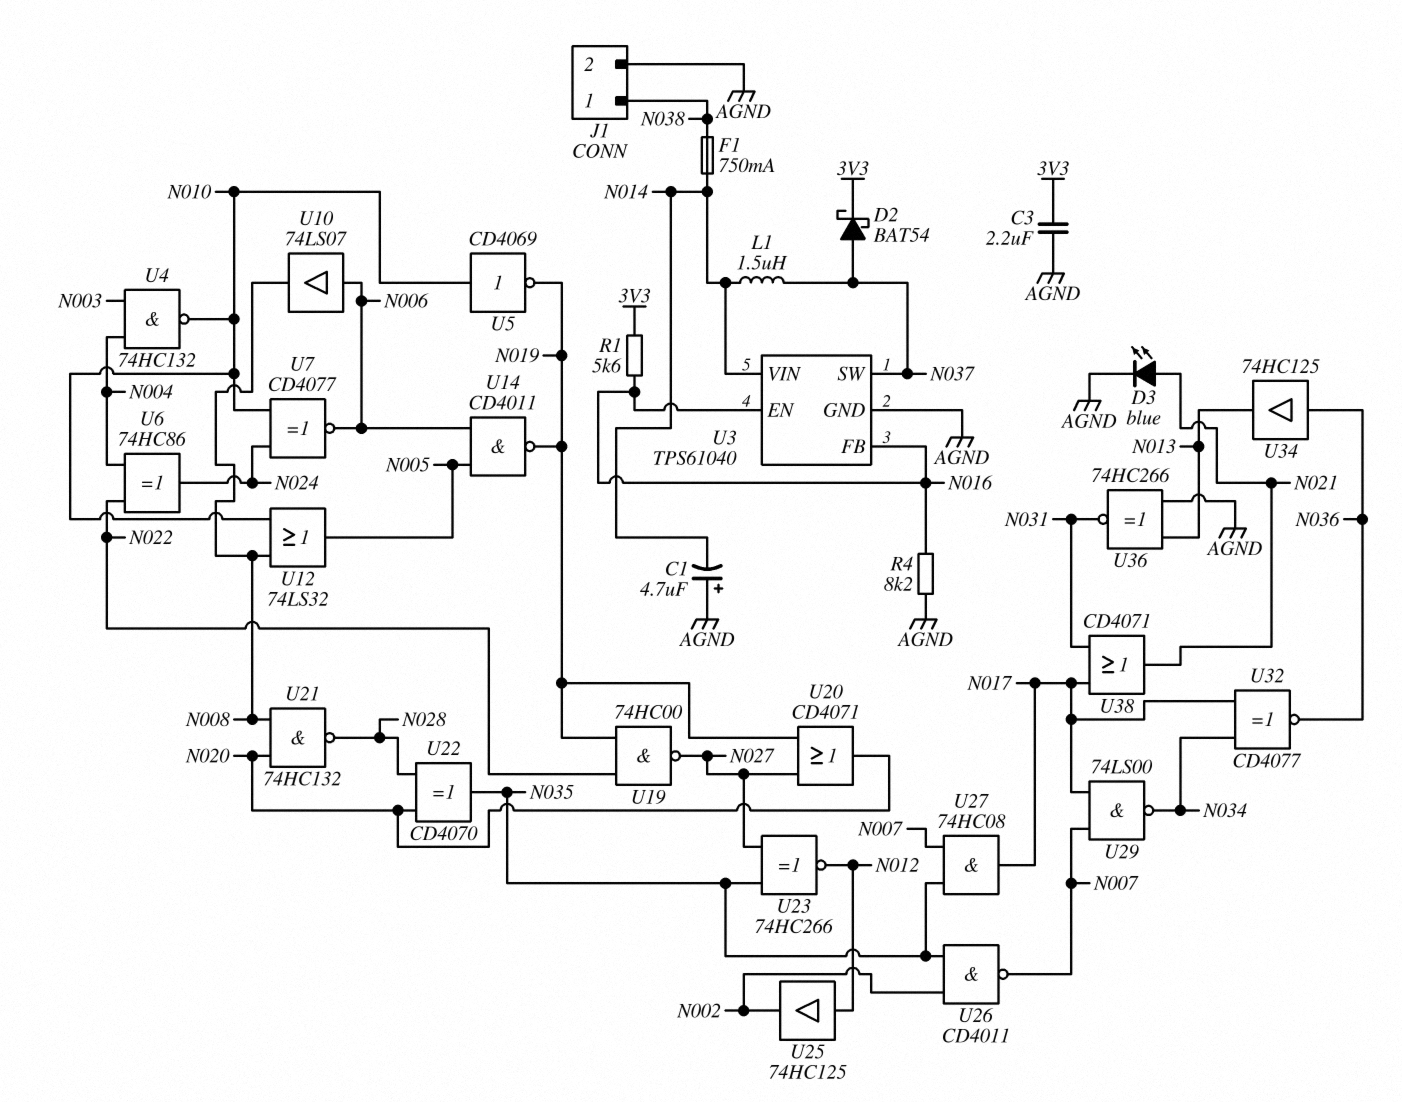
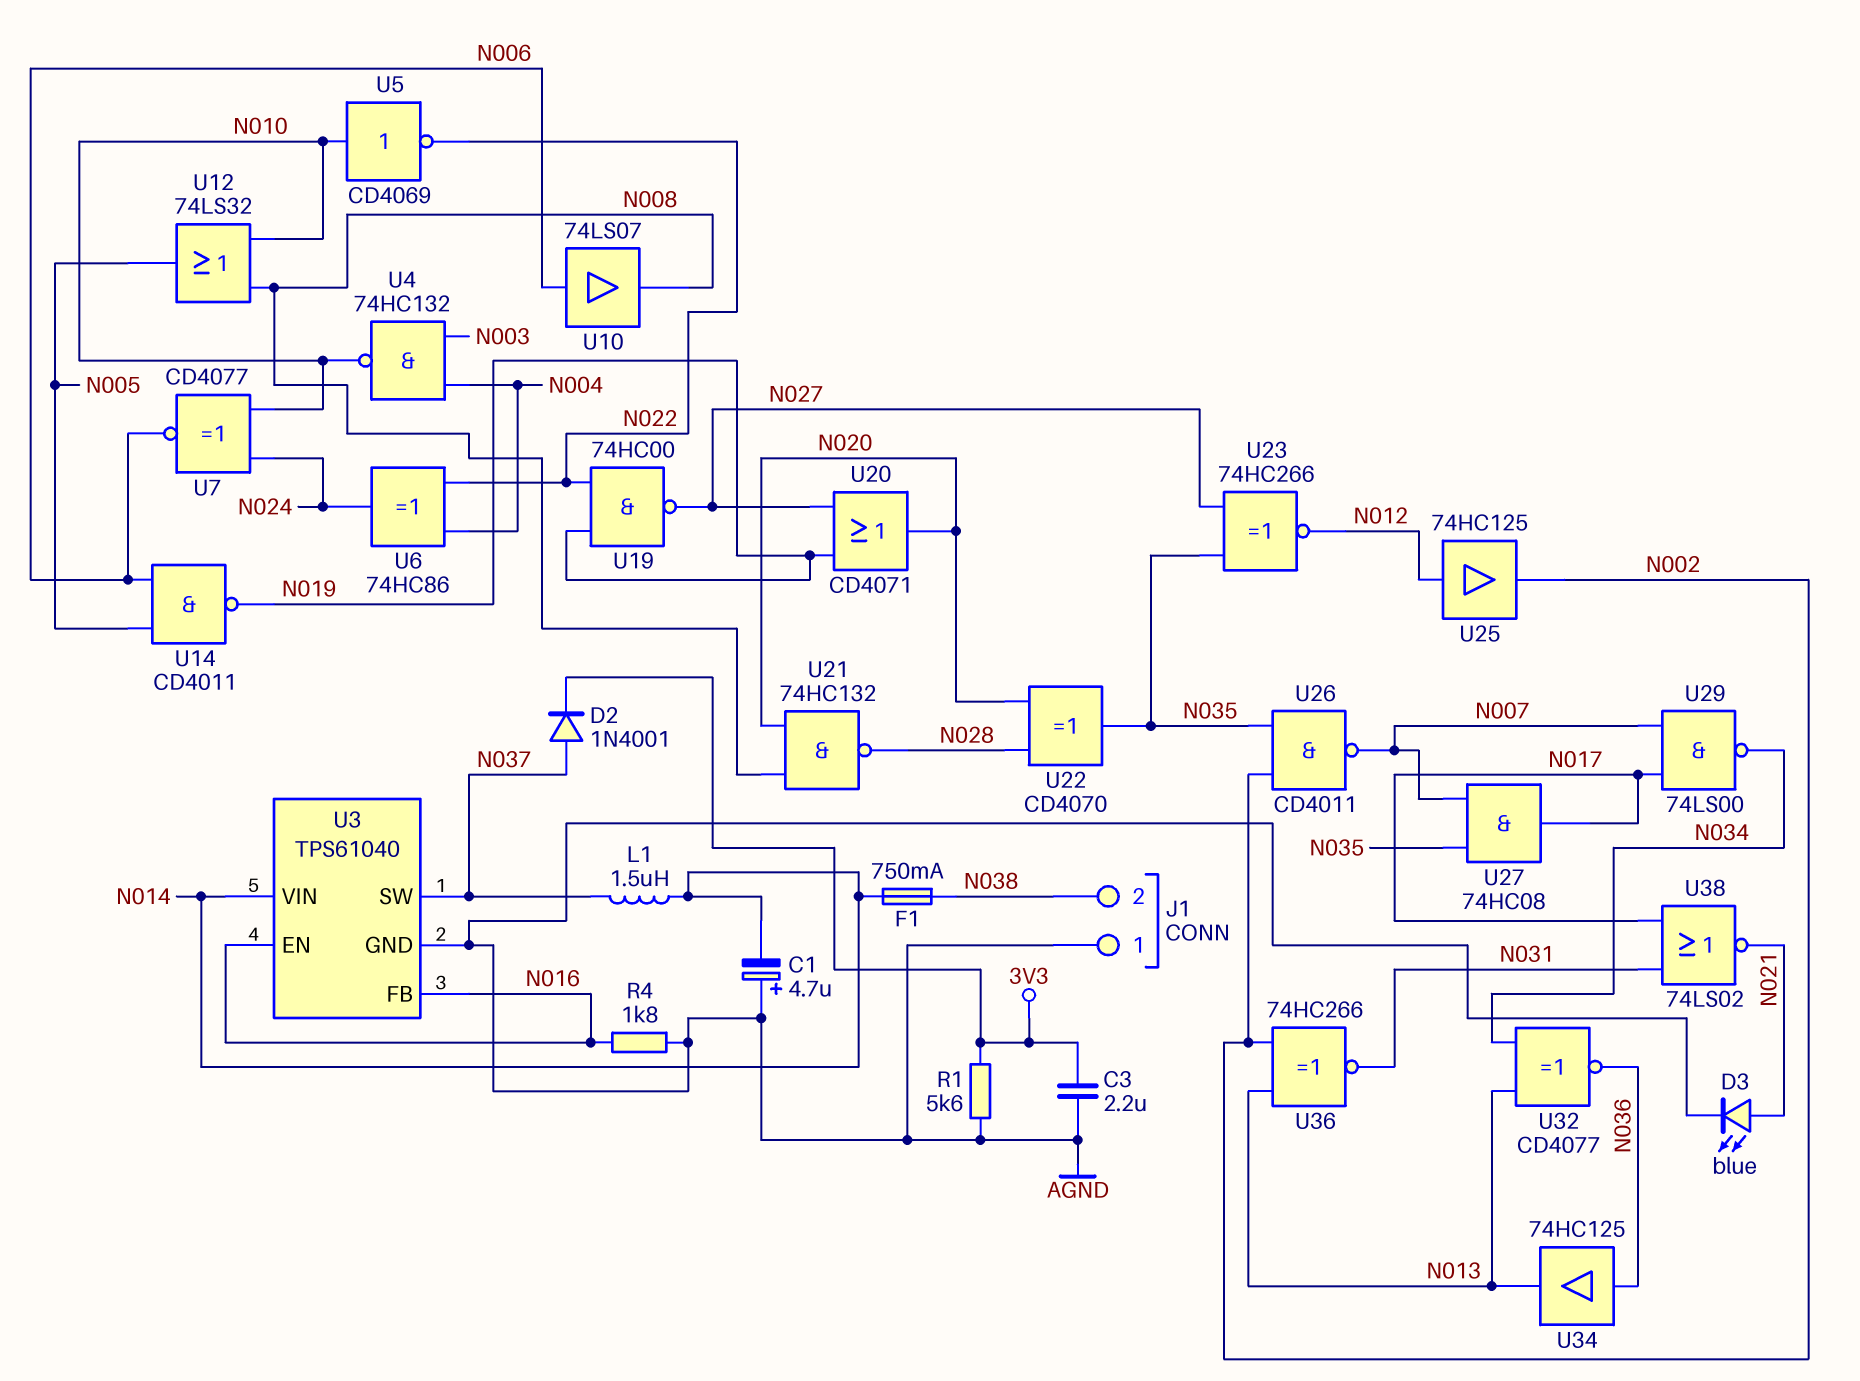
D2: schottky BAT54 (A N037, K 3V3) -> diode 1N4001 (A N037, K 3V3)
J1 pin 1: N038 -> AGND
J1 pin 2: AGND -> N038
R1: 5.6k (3V3, N016) -> 5.6k (3V3, AGND)
R4: 8.2k (AGND, N016) -> 1.8k (AGND, N016)
U5: NOT CD4069 (in N010, out N019) -> NOT CD4069 (in N010, out N022)
U32: XNOR CD4077 (in N017, in N034, out N036) -> XNOR CD4077 (in N013, in N034, out N036)
U36: XNOR 74HC266 (in AGND, in N013, out N031) -> XNOR 74HC266 (in N002, in N013, out N031)
U38: OR CD4071 (in N017, in N031, out N021) -> NOR 74LS02 (in N017, in N031, out N021)

